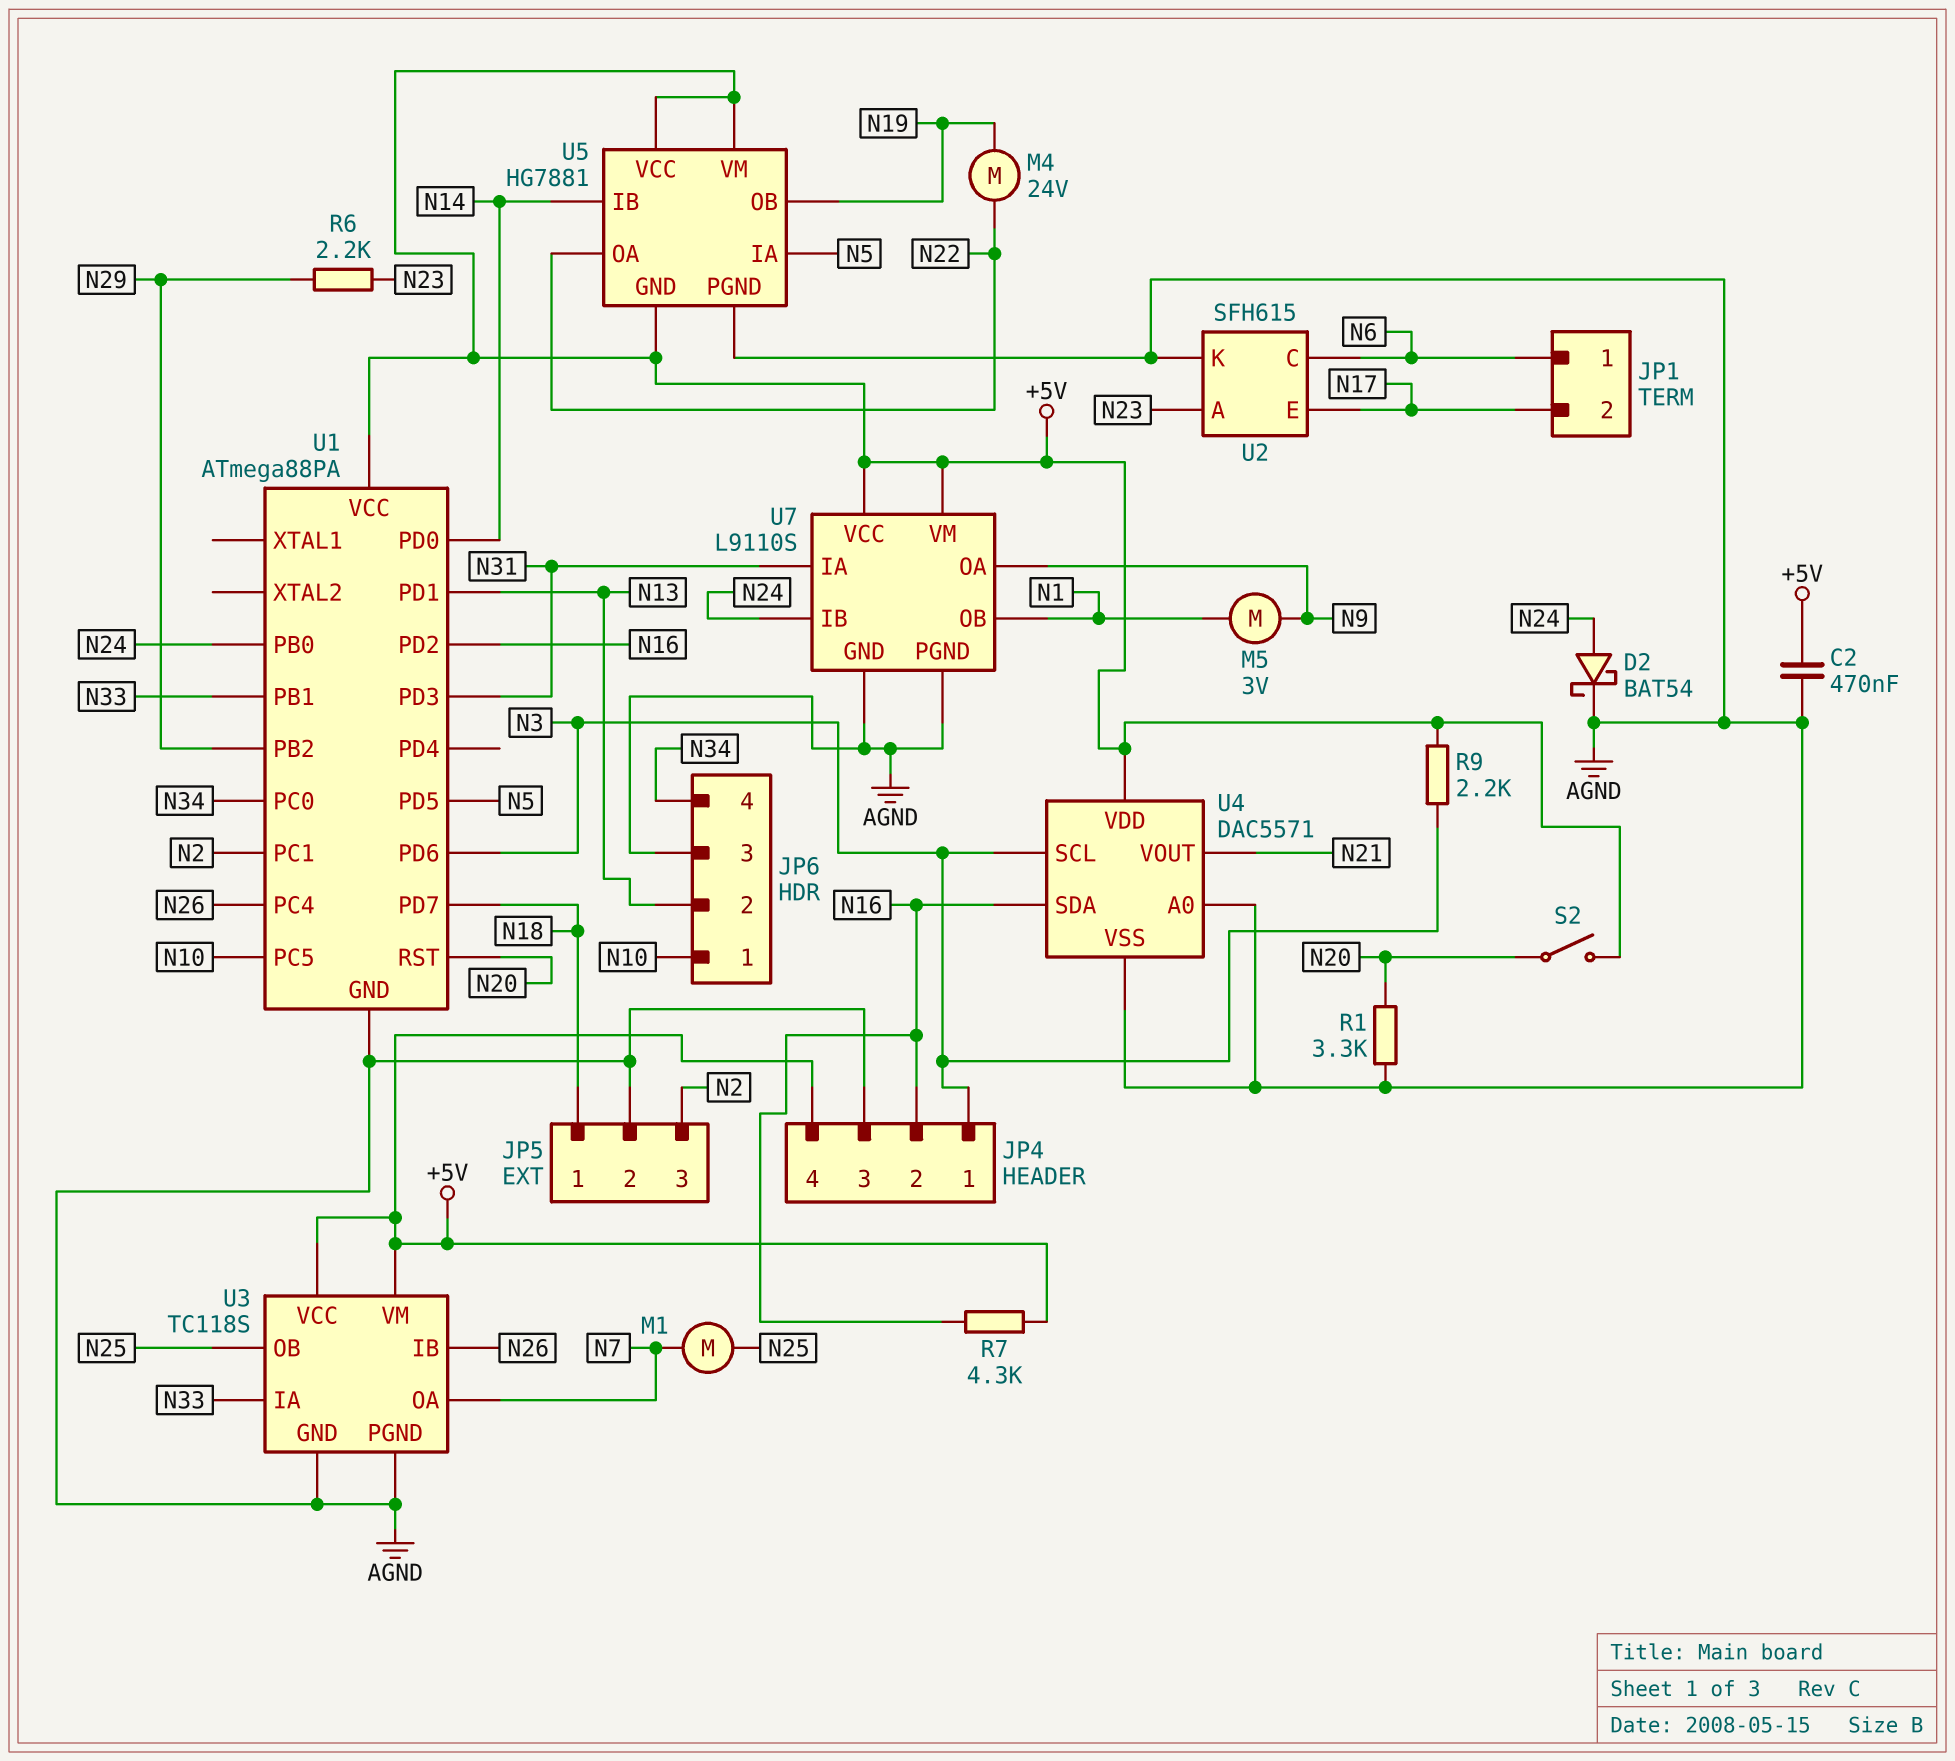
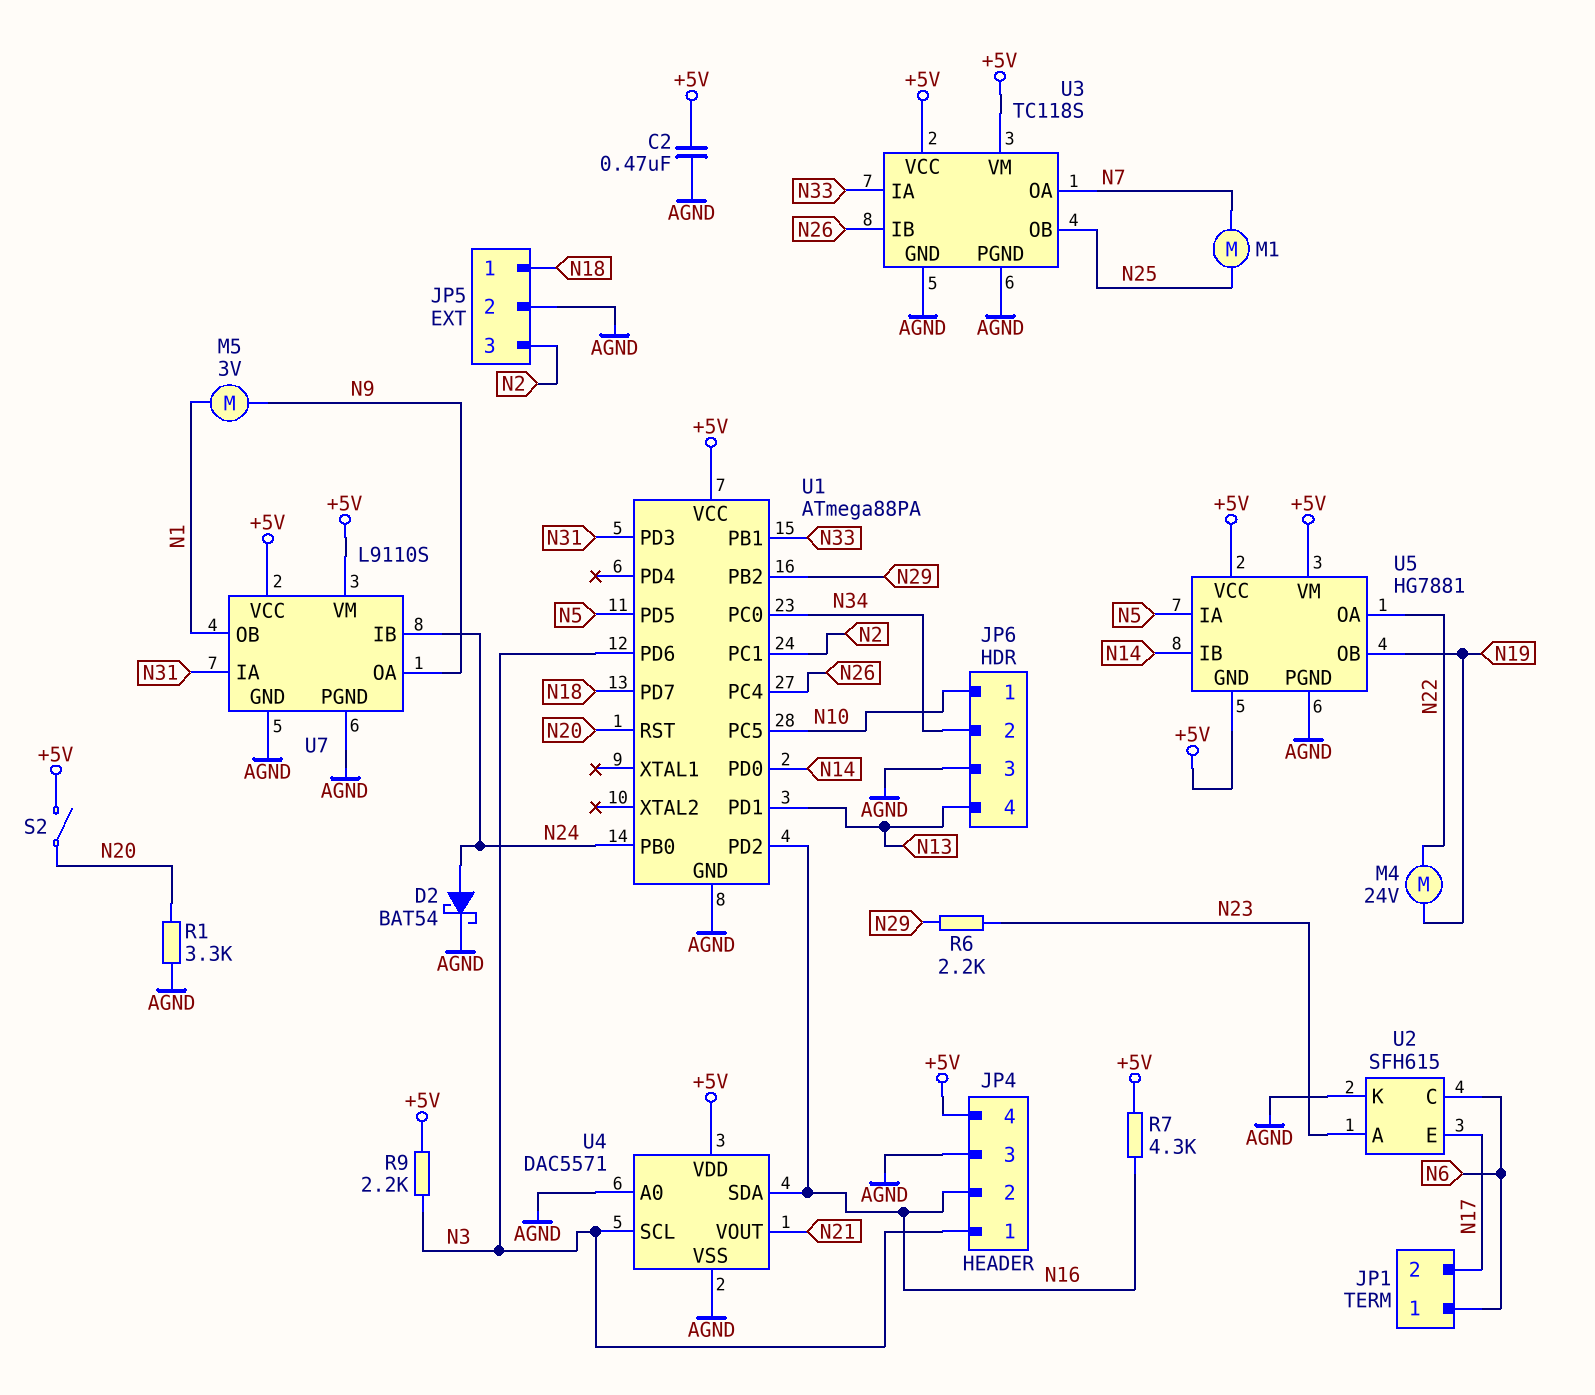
JP6 pin 2: N13 -> N34
JP6 pin 4: N34 -> N13

